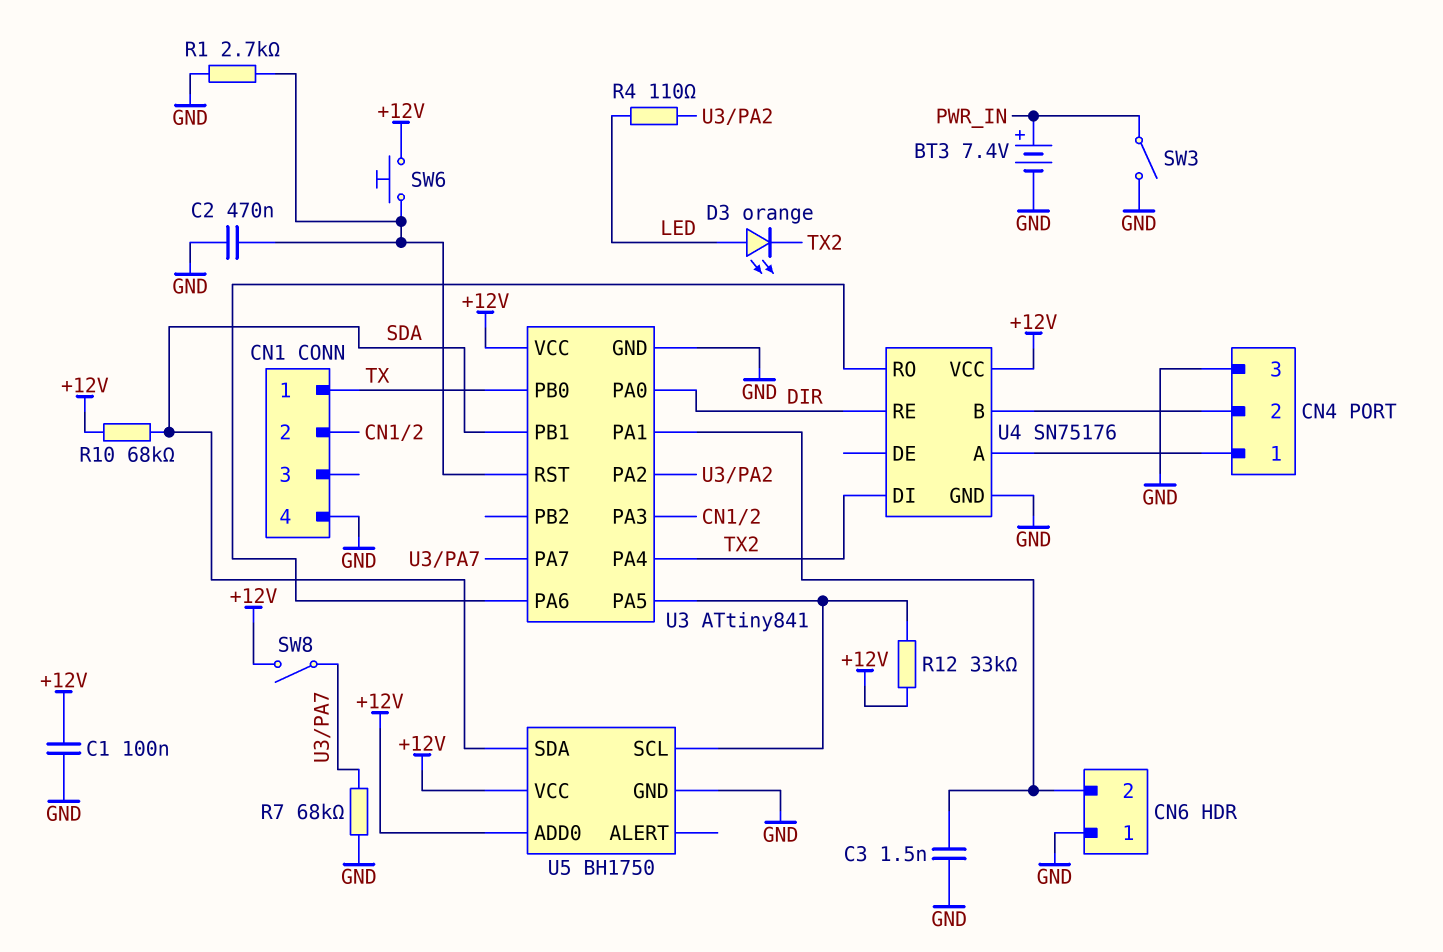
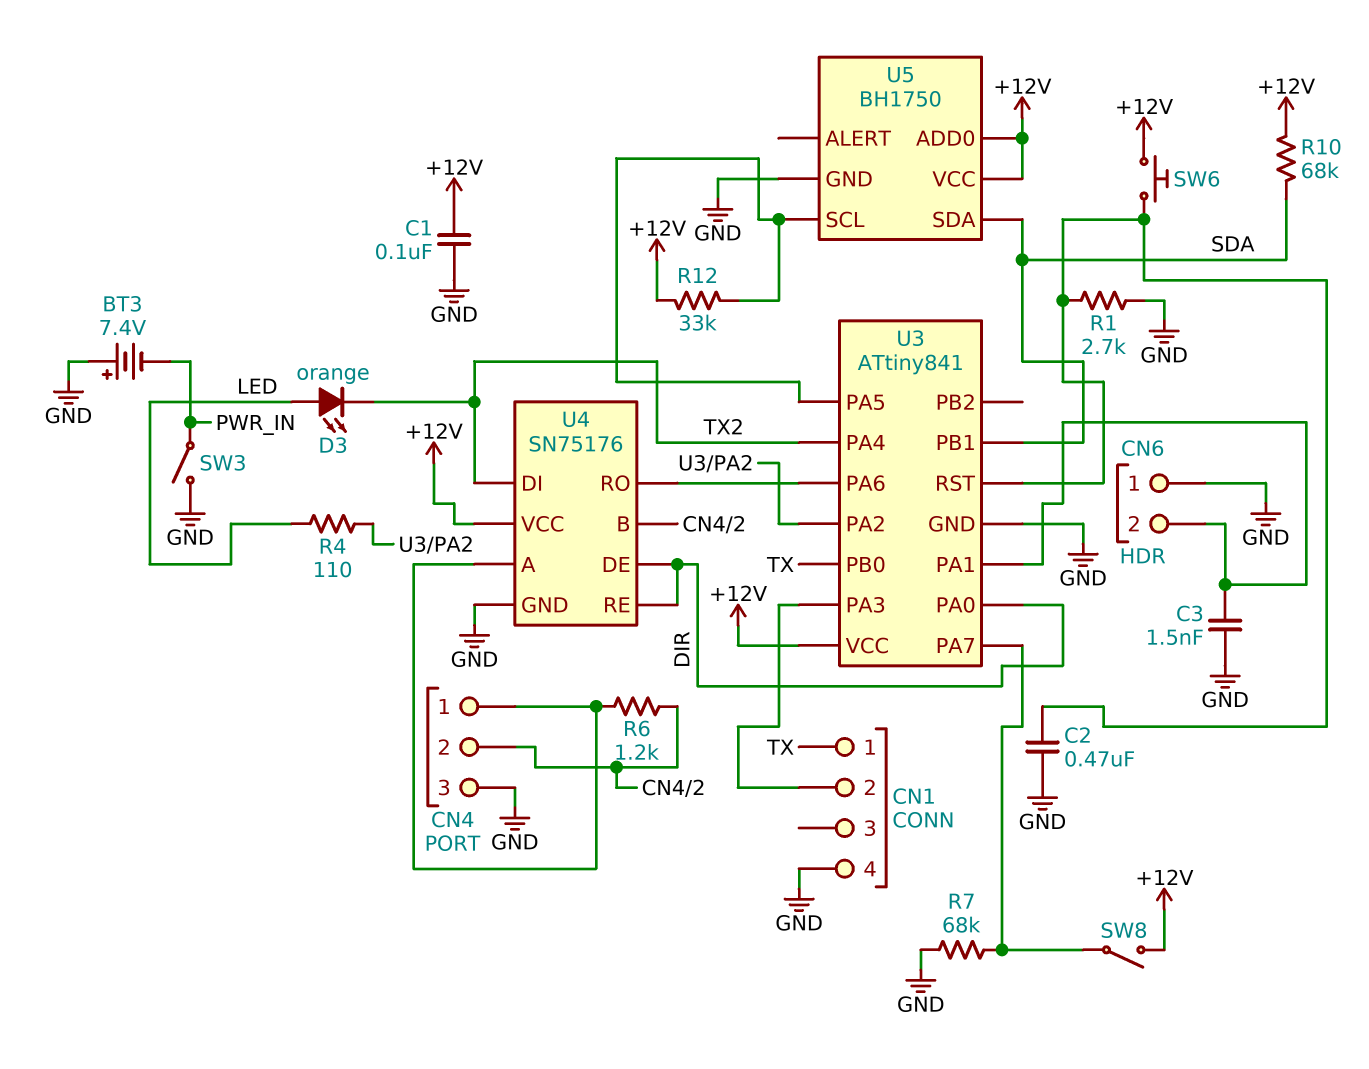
BT3: 7.4V (plus PWR_IN, minus GND) -> 7.4V (plus GND, minus PWR_IN)
R6: none -> 1.2k (CN4/1, CN4/2)
U4 pin DE: none -> DIR

